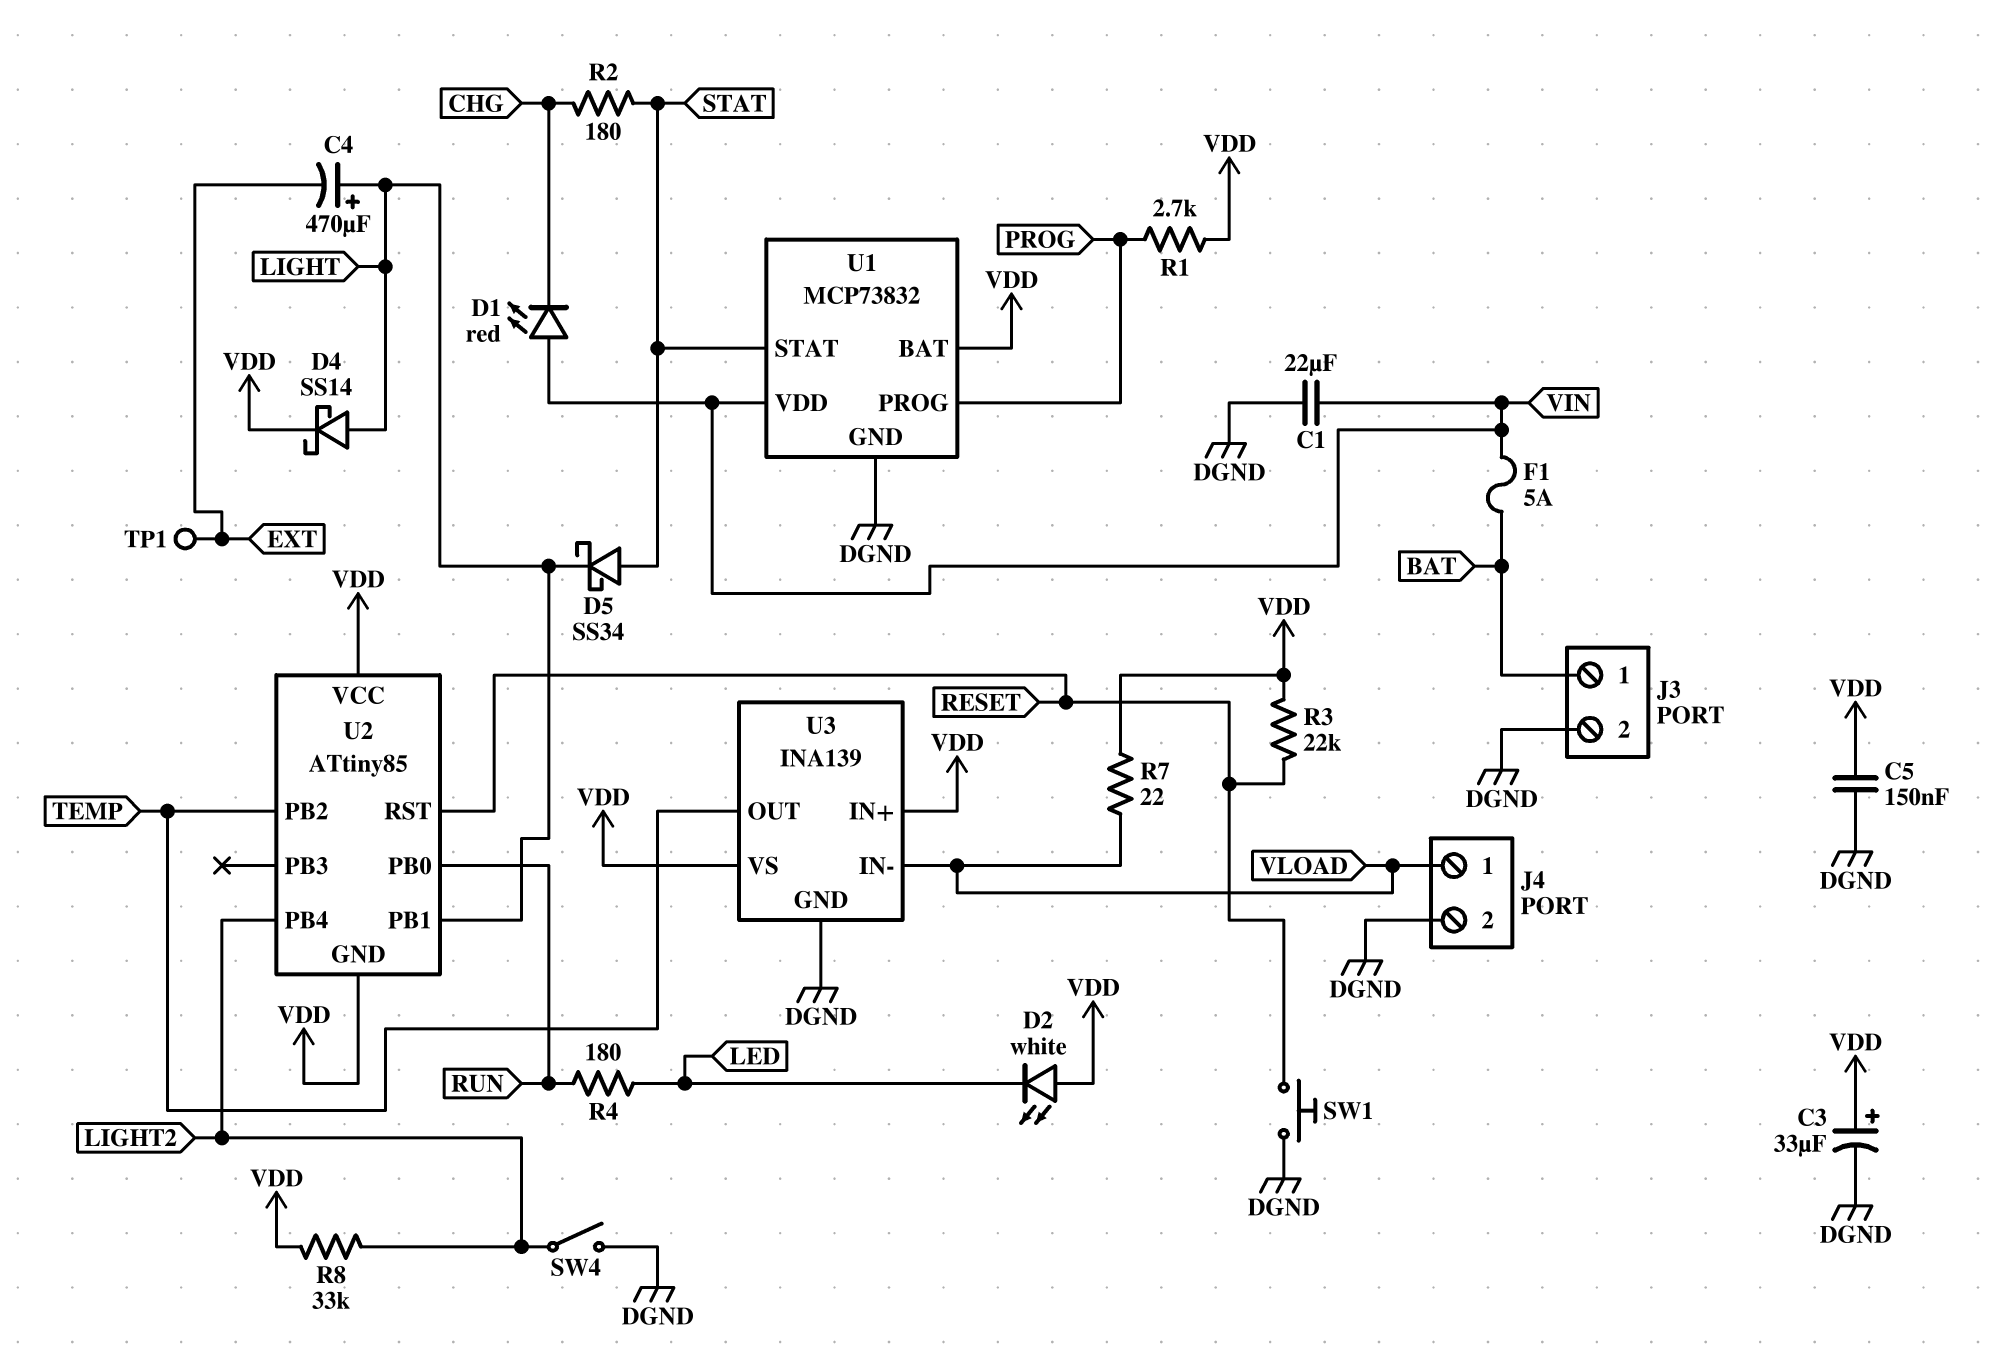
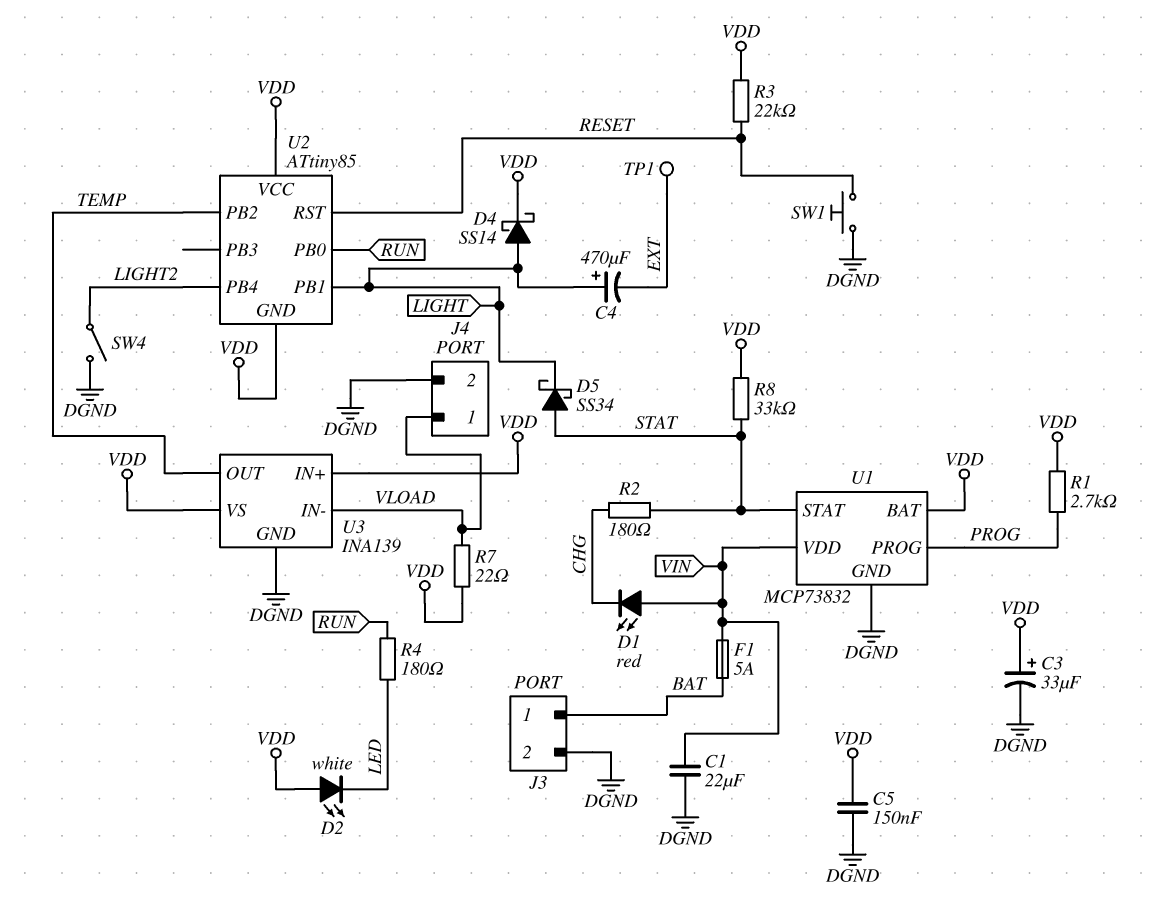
R8: 33k (LIGHT2, VDD) -> 33k (STAT, VDD)

